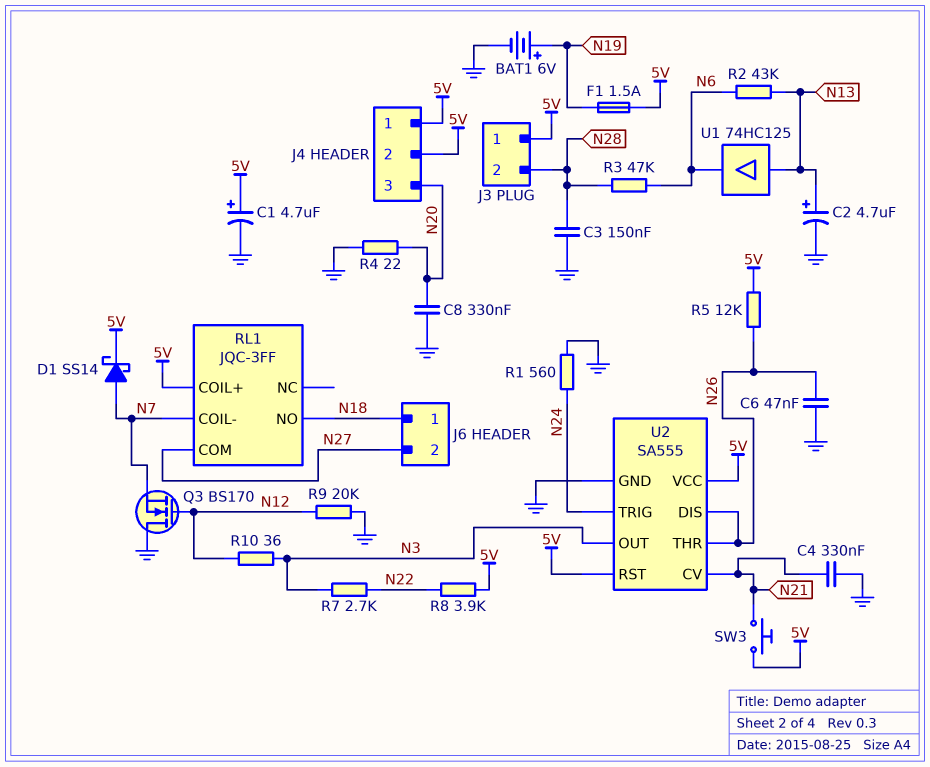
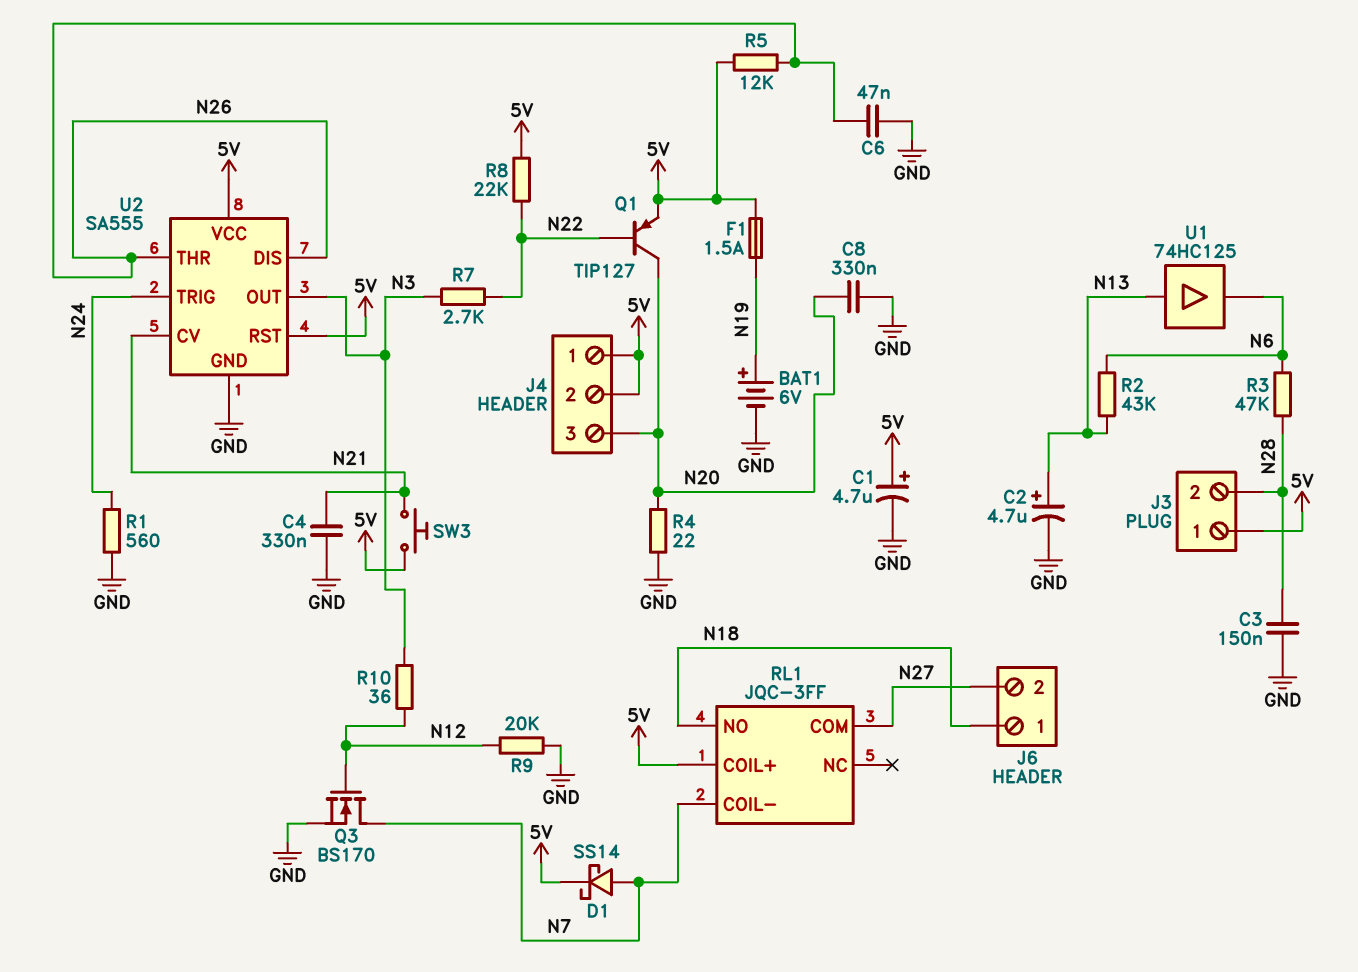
Q1: none -> PNP TIP127 (B N22, C N20, E 5V)
Q3: NMOS BS170 (G N12, D GND, S N7) -> NMOS BS170 (G N12, D N7, S GND)
R8: 3.9k (5V, N22) -> 22k (5V, N22)

